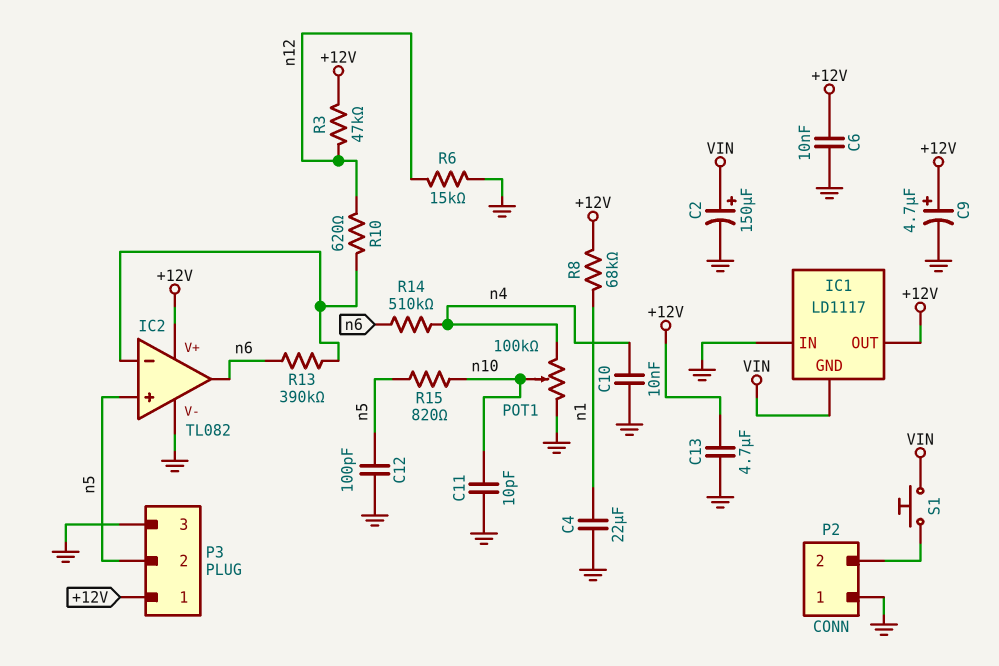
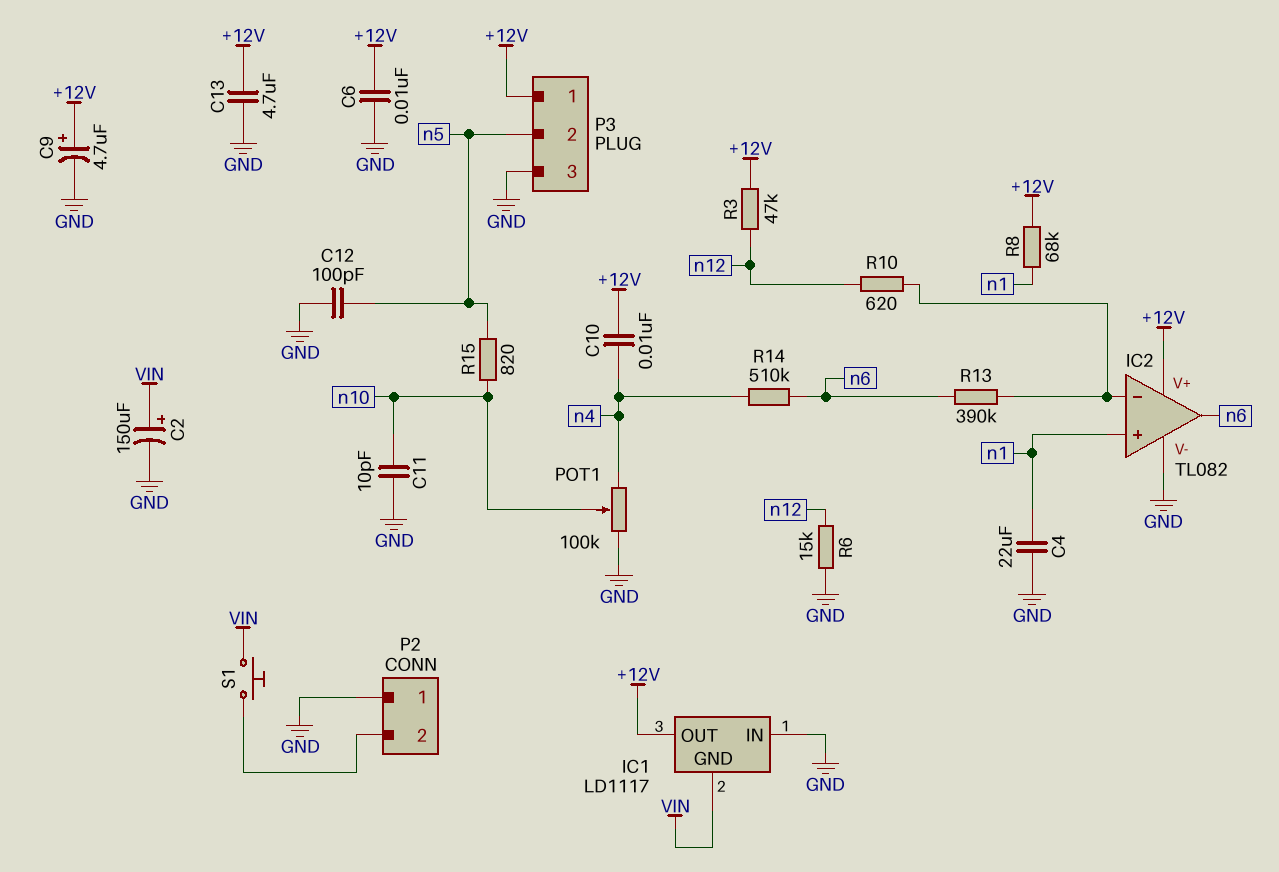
C10: 10nF (GND, n4) -> 10nF (+12V, n4)
IC2 pin in+: n5 -> n1

